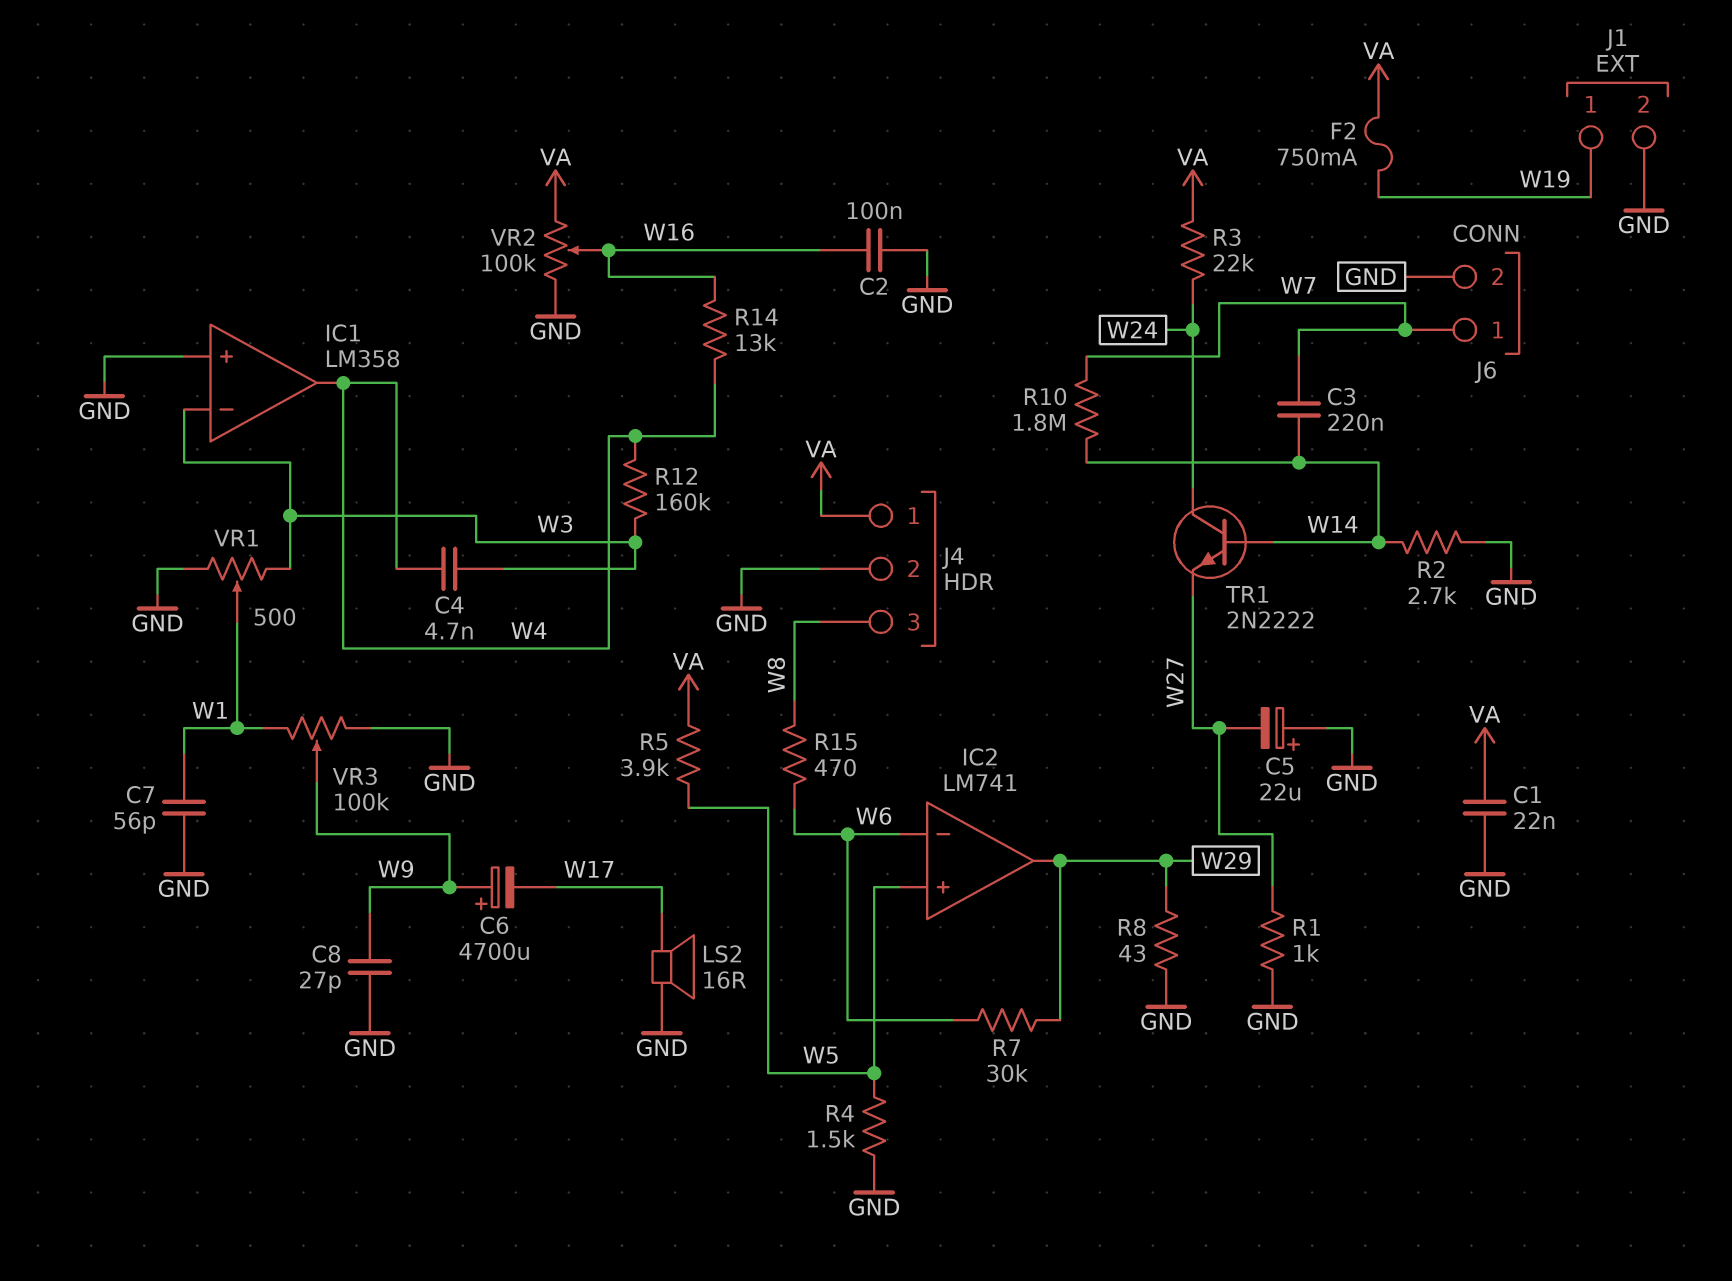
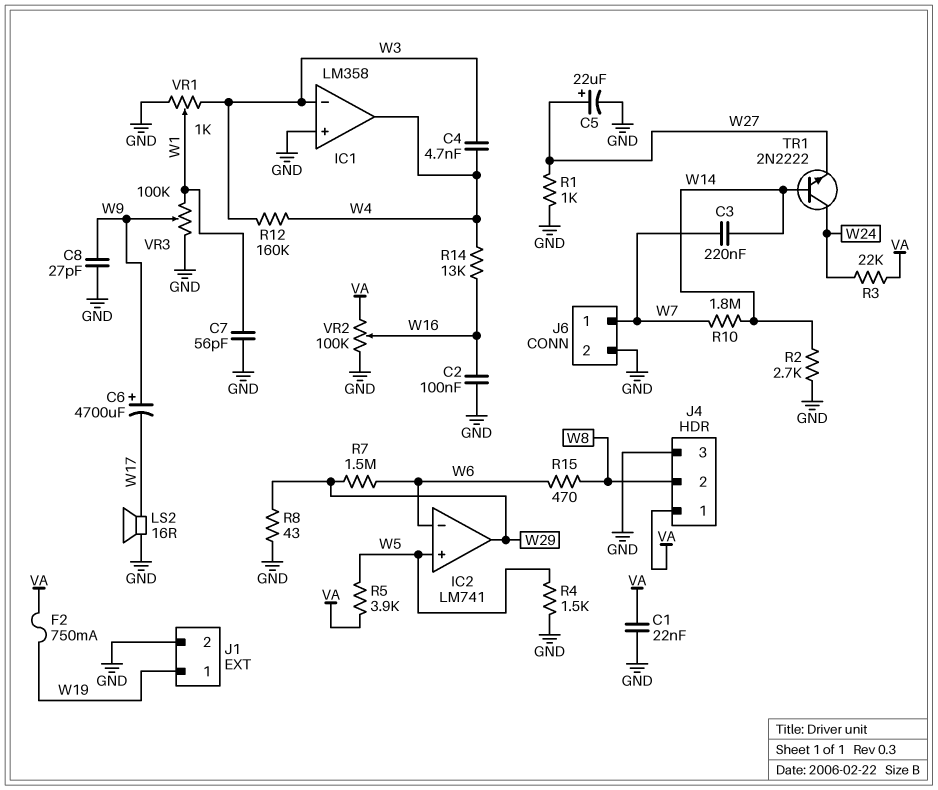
C5: 22uF (plus GND, minus W27) -> 22uF (plus W27, minus GND)
J4 pin 2: GND -> W8
J4 pin 3: W8 -> GND
R7: 30k (W6, W29) -> 1.5M (W6, W29)
VR1: 500 (GND, W3, wiper W1) -> 1k (GND, W3, wiper W1)

